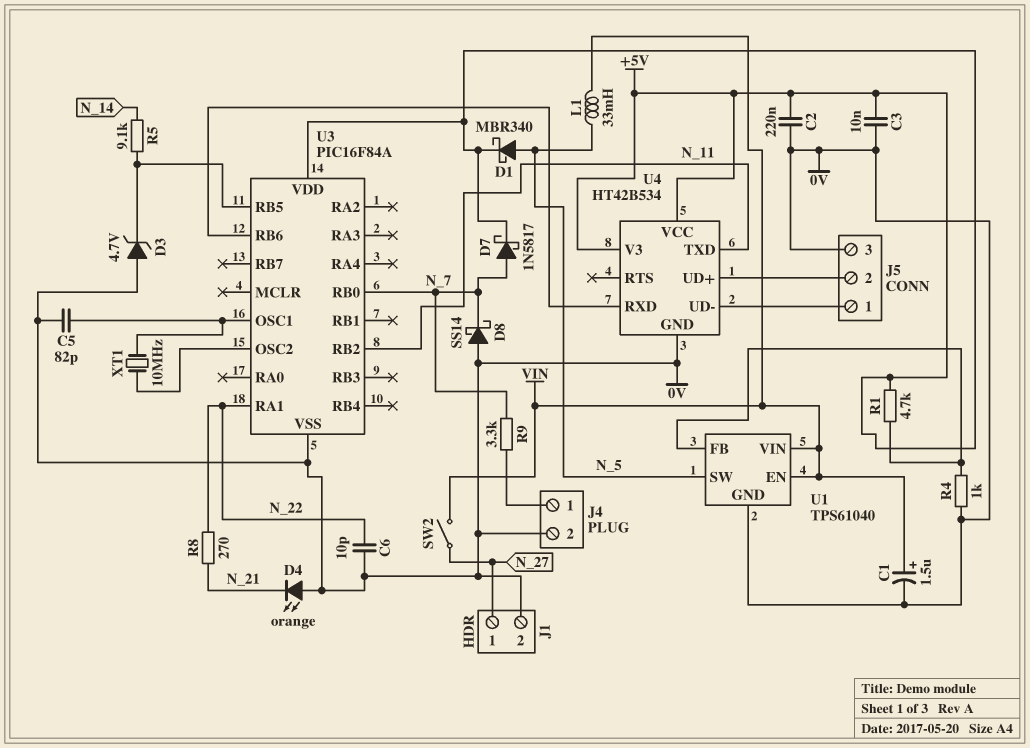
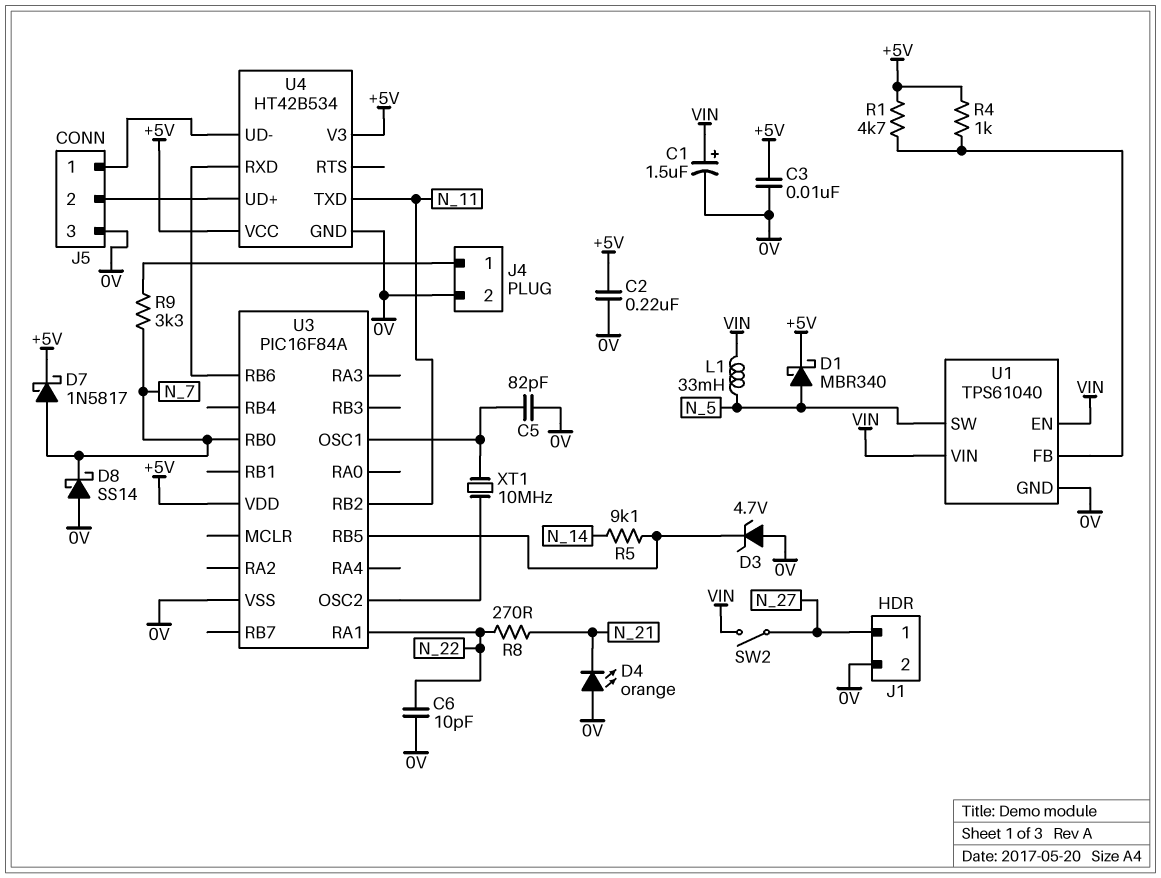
R4: 1k (0V, U1/FB) -> 1k (+5V, U1/FB)

